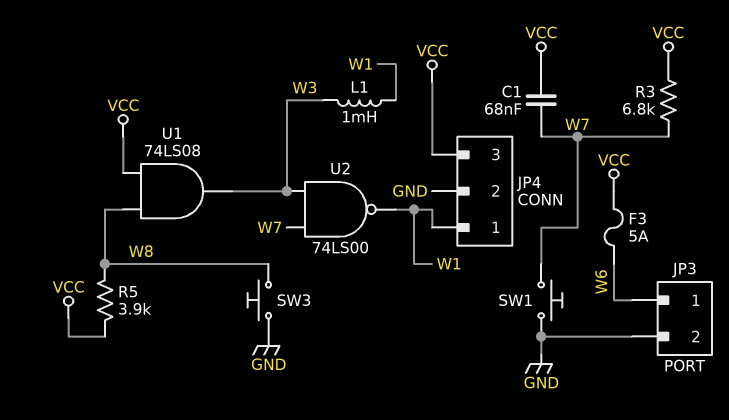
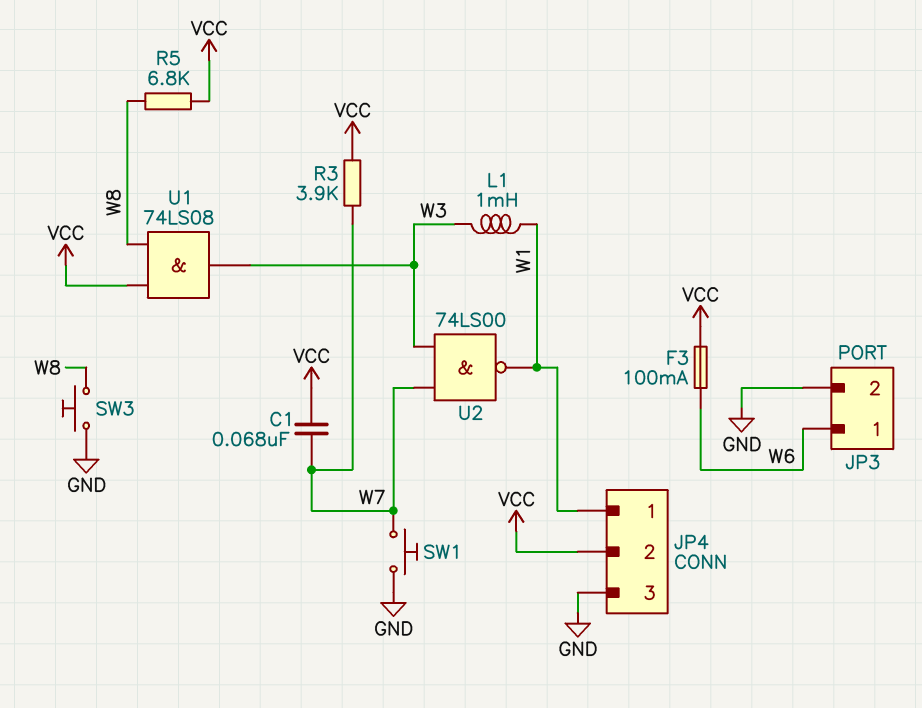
F3: 5A (VCC, W6) -> 100mA (VCC, W6)
JP4 pin 2: GND -> VCC
JP4 pin 3: VCC -> GND
R3: 6.8k (VCC, W7) -> 3.9k (VCC, W7)
R5: 3.9k (VCC, W8) -> 6.8k (VCC, W8)

